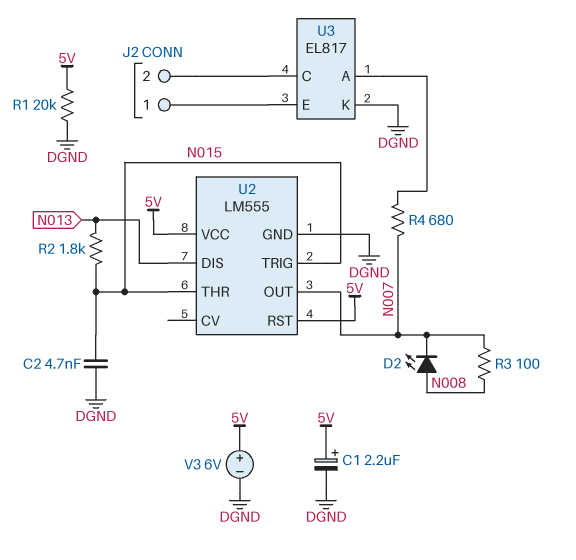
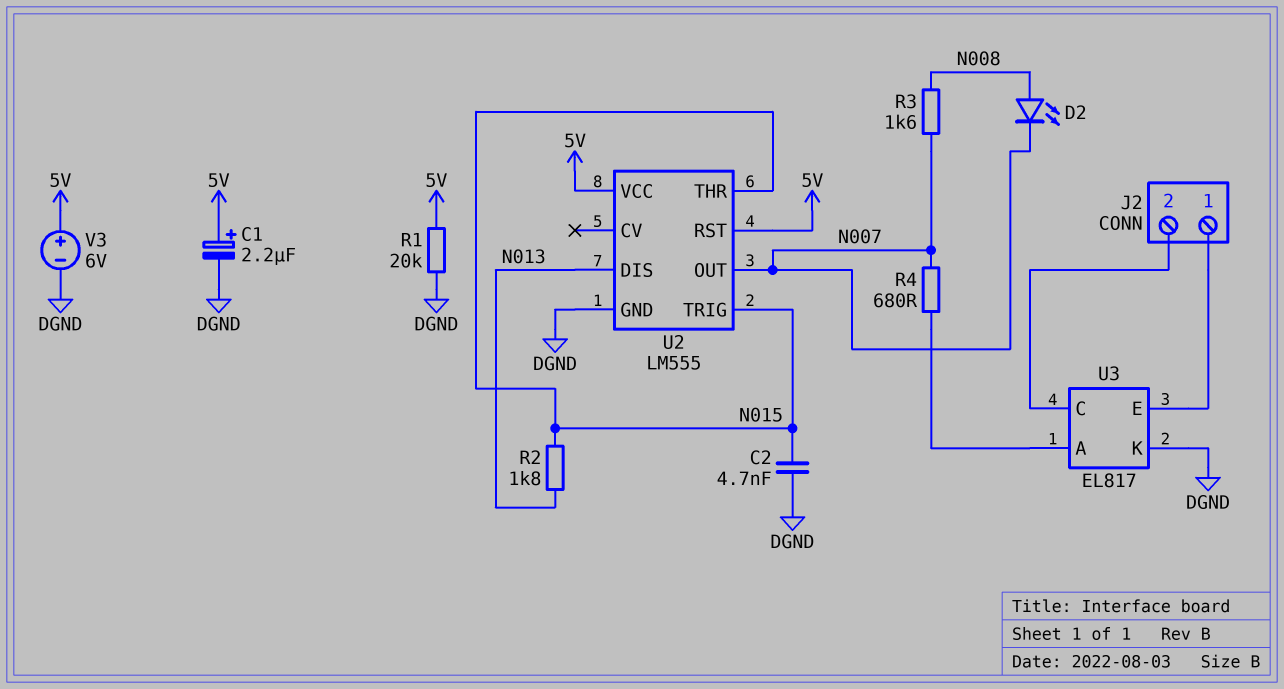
R3: 100 (N007, N008) -> 1.6k (N007, N008)

